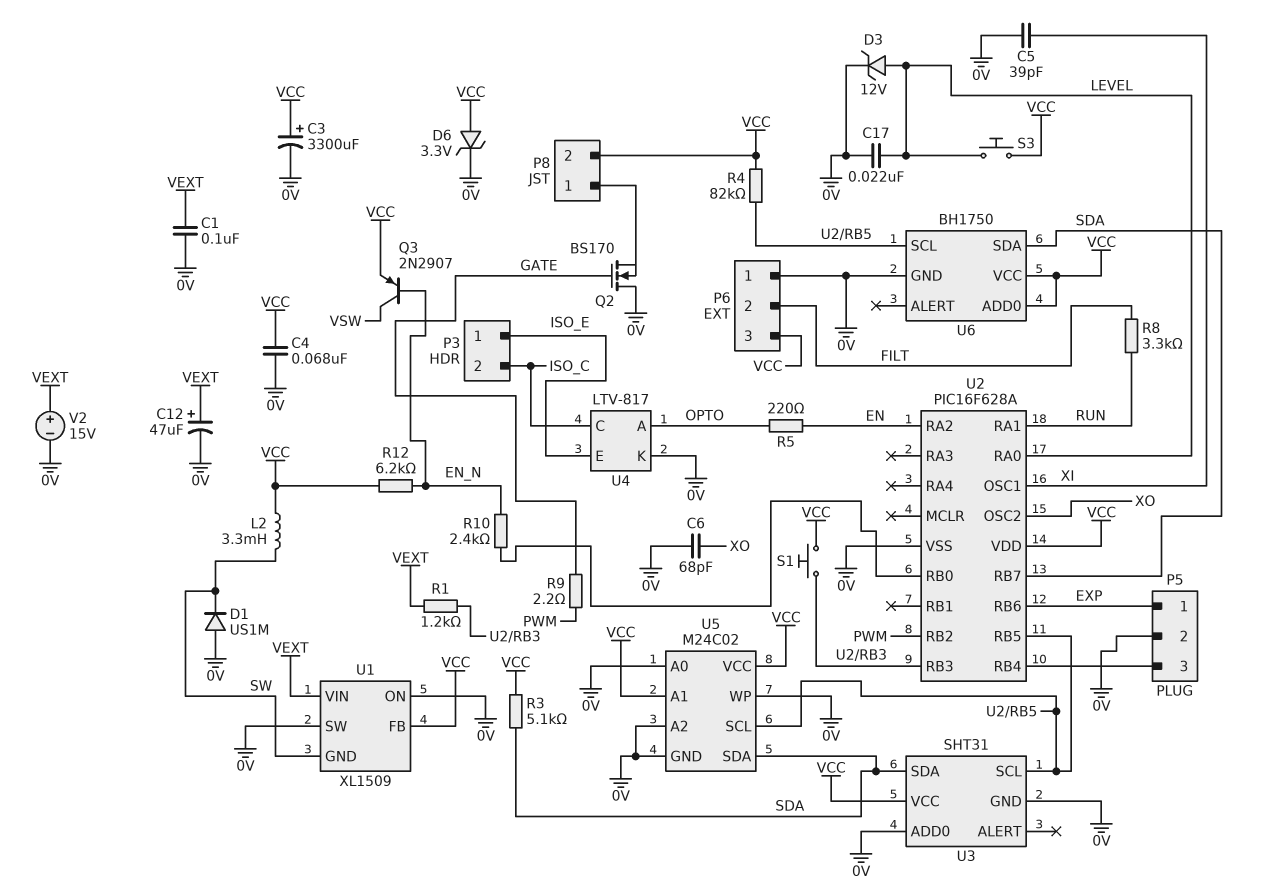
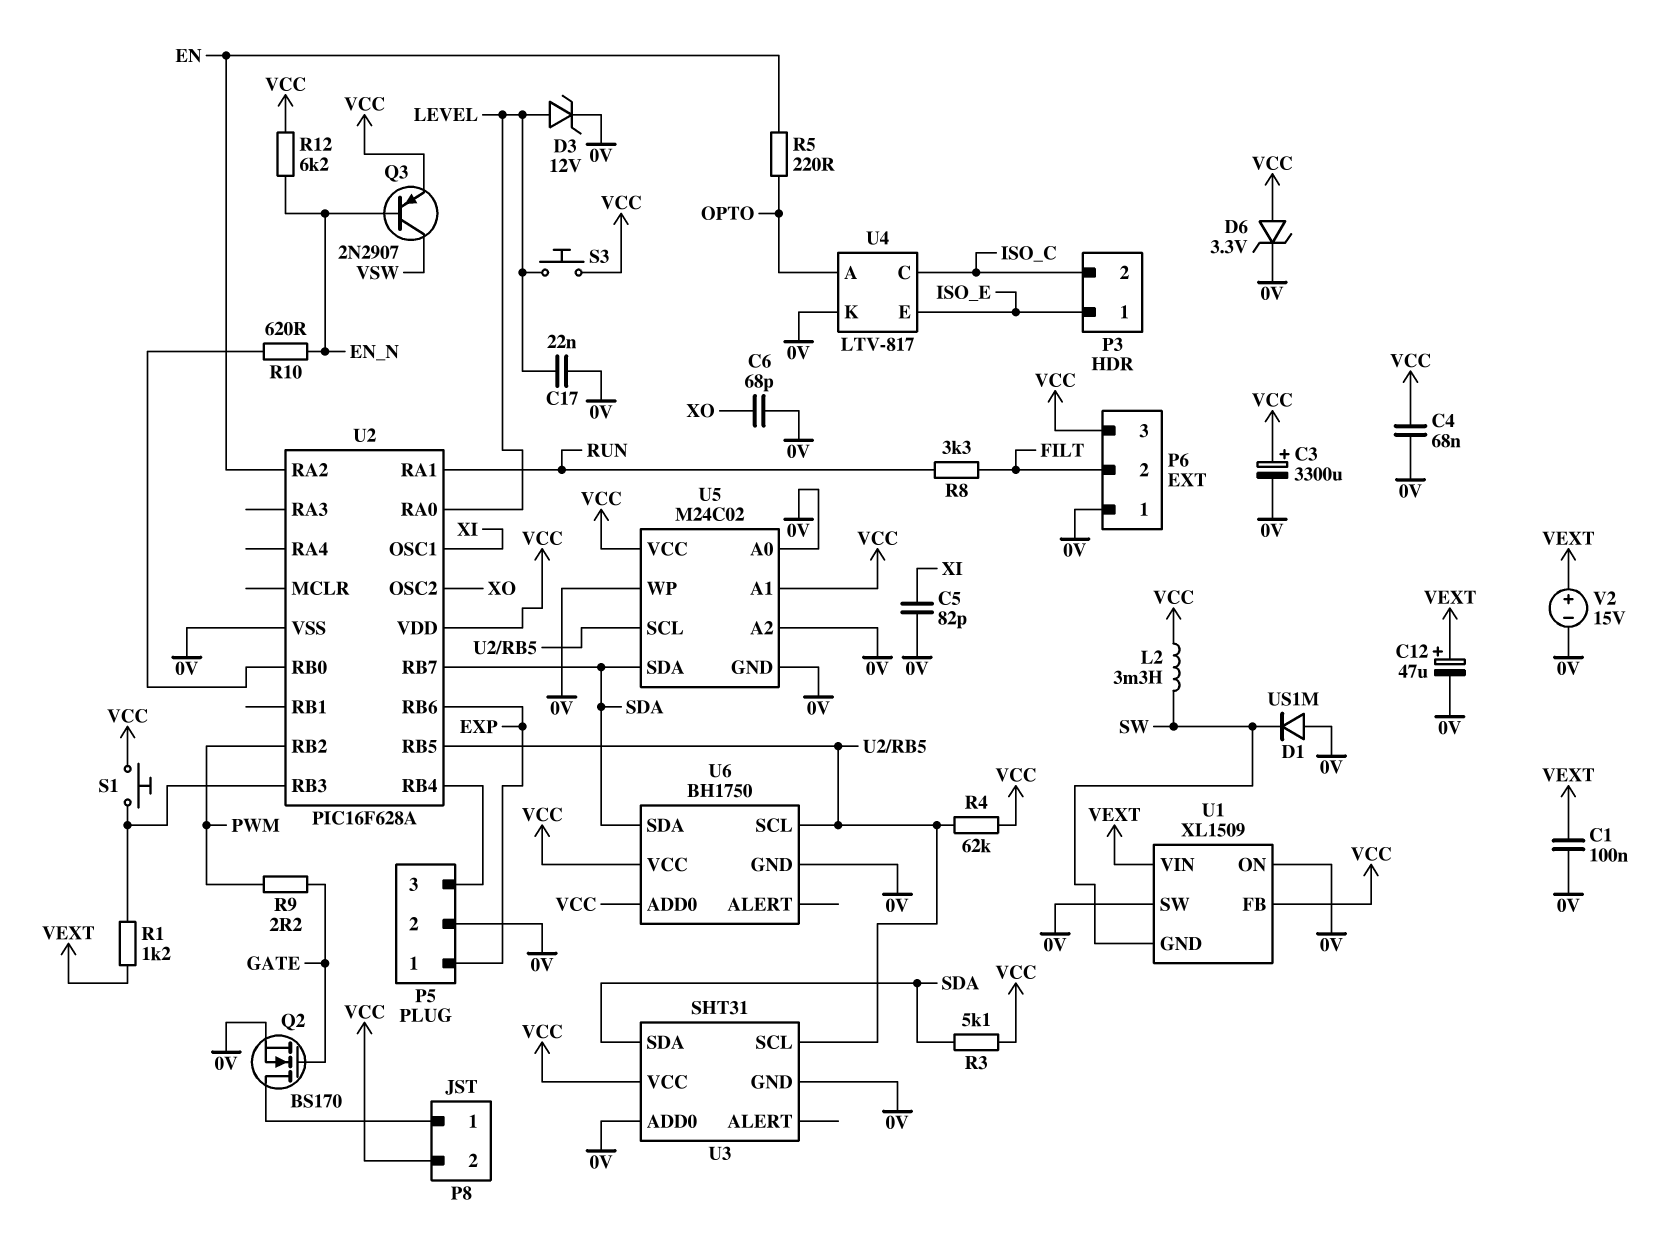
C5: 39pF (0V, XI) -> 82pF (0V, XI)
Q2: NMOS BS170 (G GATE, D 0V, S P8/1) -> NMOS BS170 (G GATE, D P8/1, S 0V)
R4: 82k (U2/RB5, VCC) -> 62k (U2/RB5, VCC)
R10: 2.4k (EN_N, U2/RB0) -> 620 (EN_N, U2/RB0)

